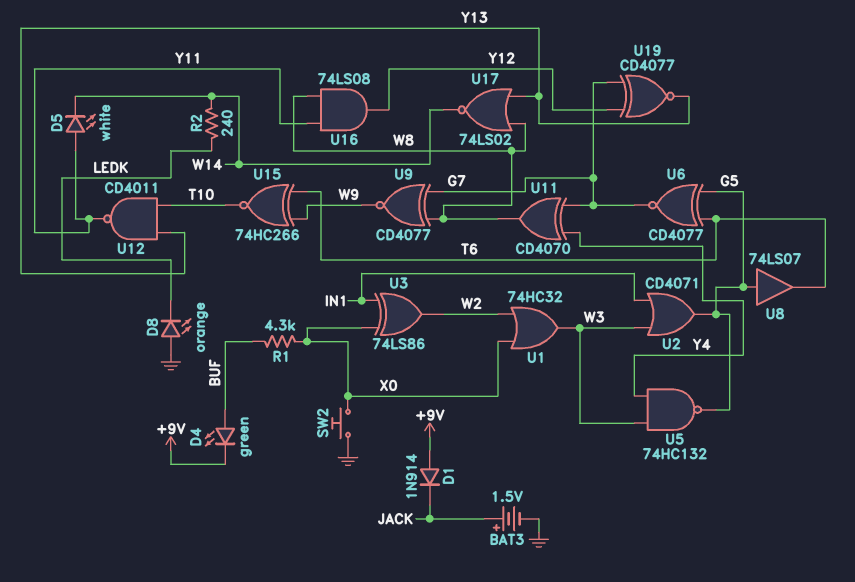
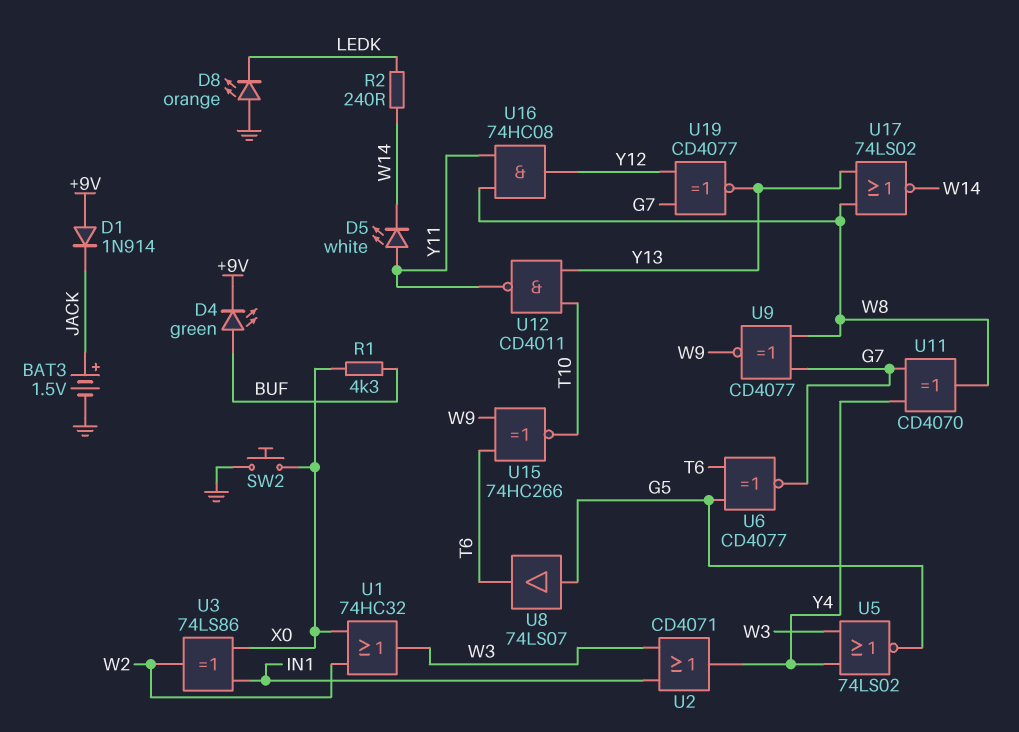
U2: OR CD4071 (in IN1, in W3, out G5) -> OR CD4071 (in IN1, in W3, out Y4)
U5: NAND 74HC132 (in W3, in Y4, out G5) -> NOR 74LS02 (in W3, in Y4, out G5)
U16: AND 74LS08 (in W8, in Y11, out Y12) -> AND 74HC08 (in W8, in Y11, out Y12)

